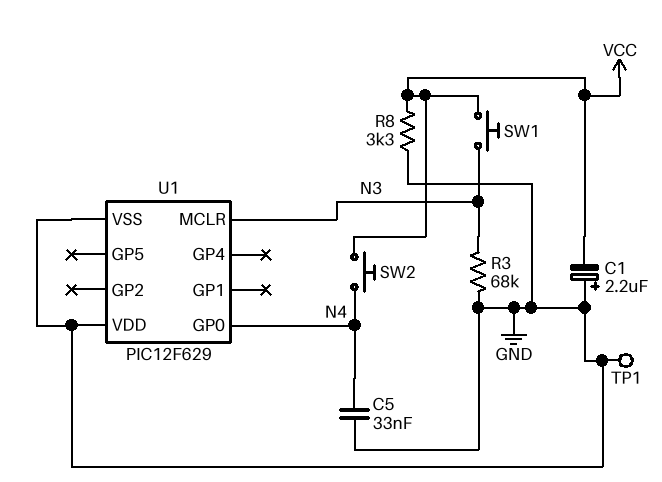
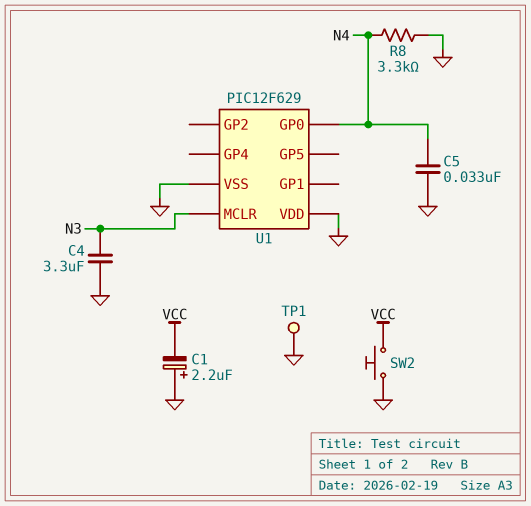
C4: none -> 3.3uF (GND, N3)
R3: 68k (GND, N3) -> none
R8: 3.3k (GND, VCC) -> 3.3k (GND, N4)
SW1: button (N3, VCC) -> none
SW2: button (N4, VCC) -> button (GND, VCC)

